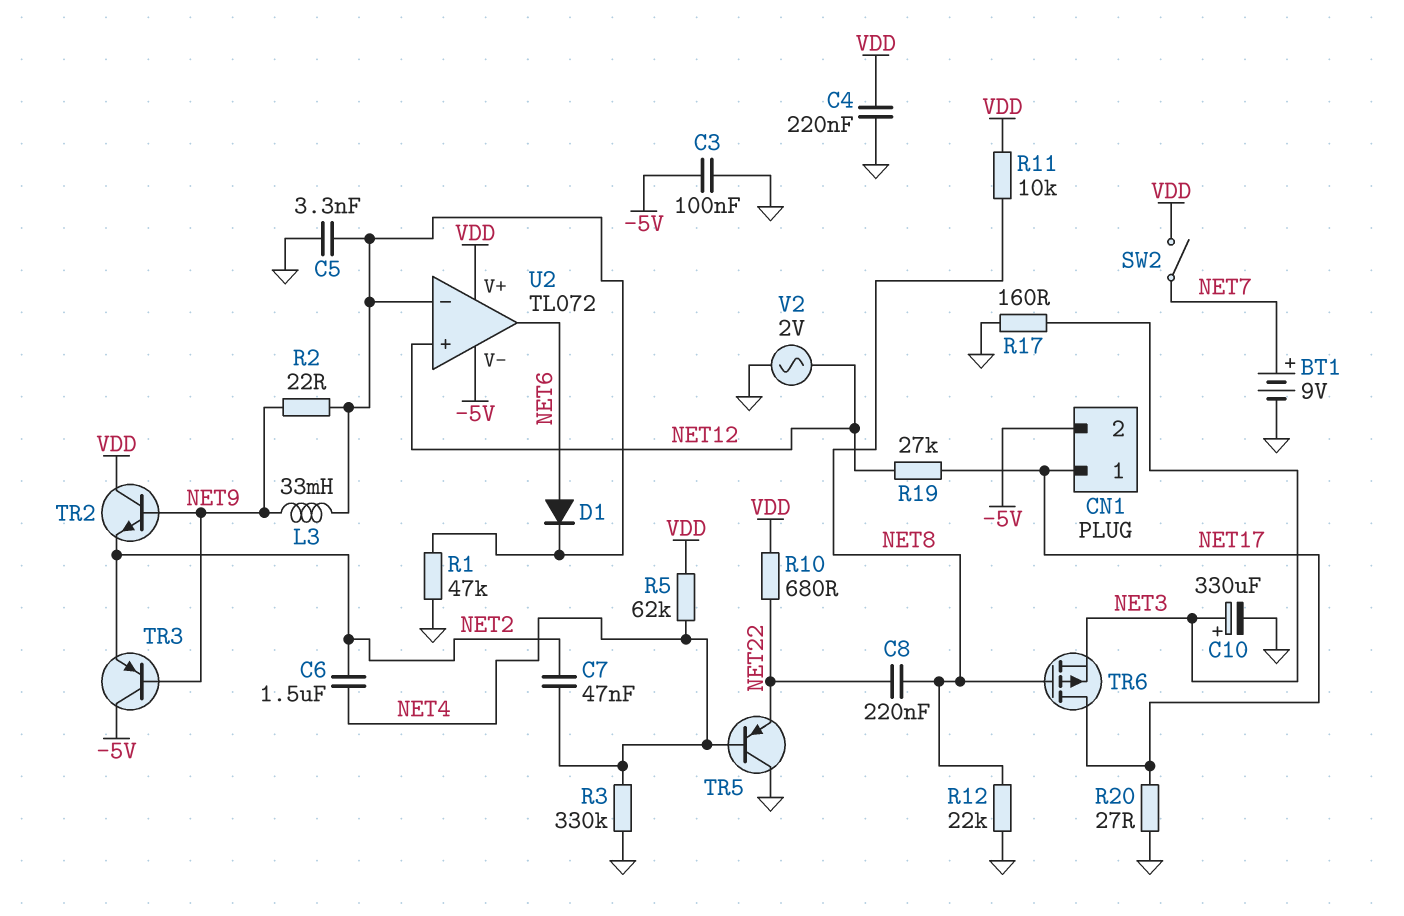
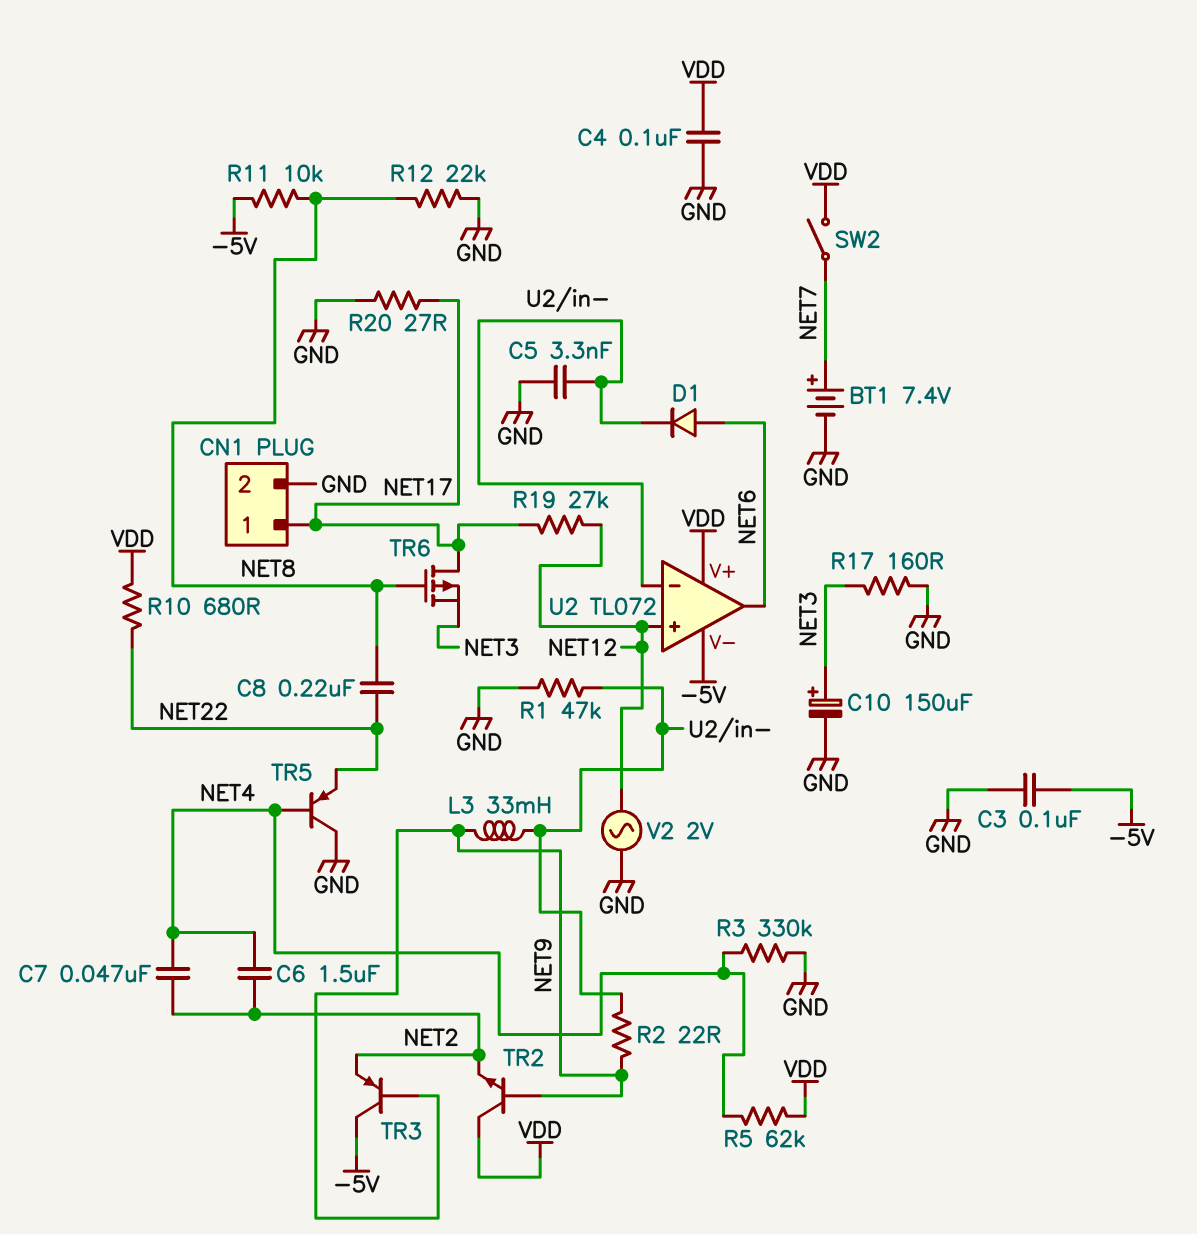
BT1: 9V (plus NET7, minus GND) -> 7.4V (plus NET7, minus GND)
C4: 220nF (GND, VDD) -> 100nF (GND, VDD)
C10: 330uF (plus NET3, minus GND) -> 150uF (plus NET3, minus GND)
CN1 pin 2: -5V -> GND
R11: 10k (NET8, VDD) -> 10k (-5V, NET8)

